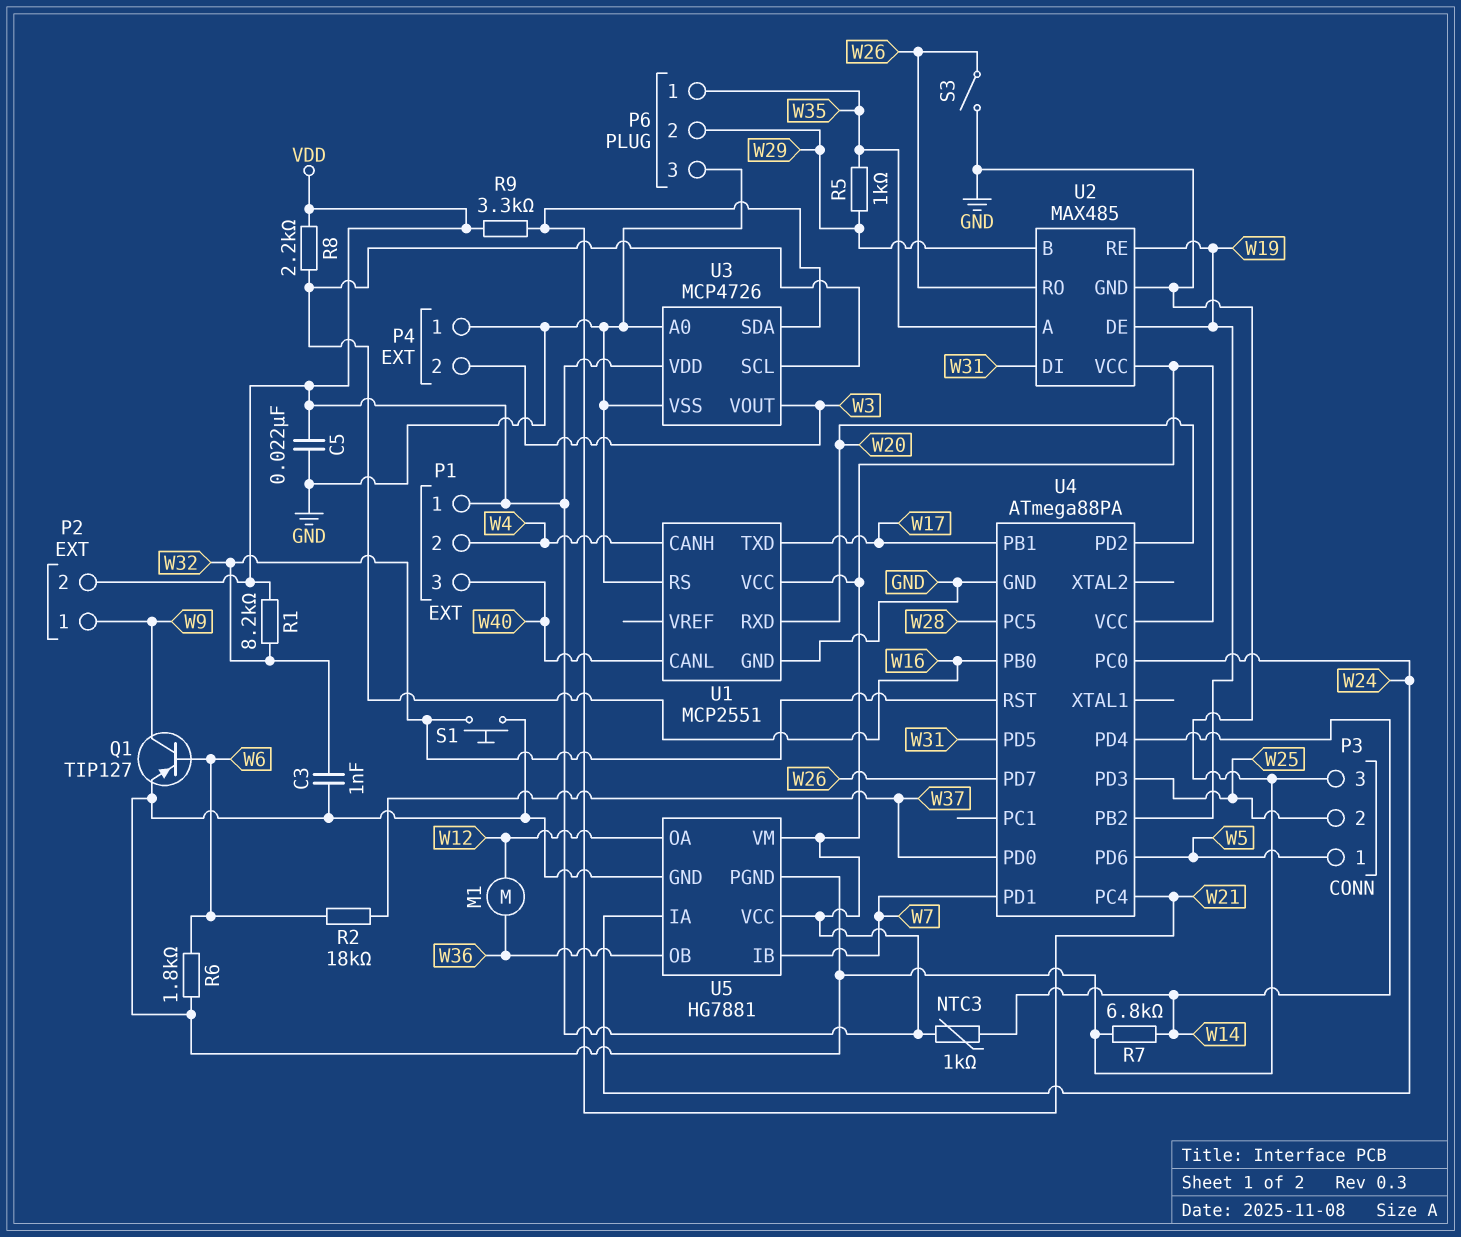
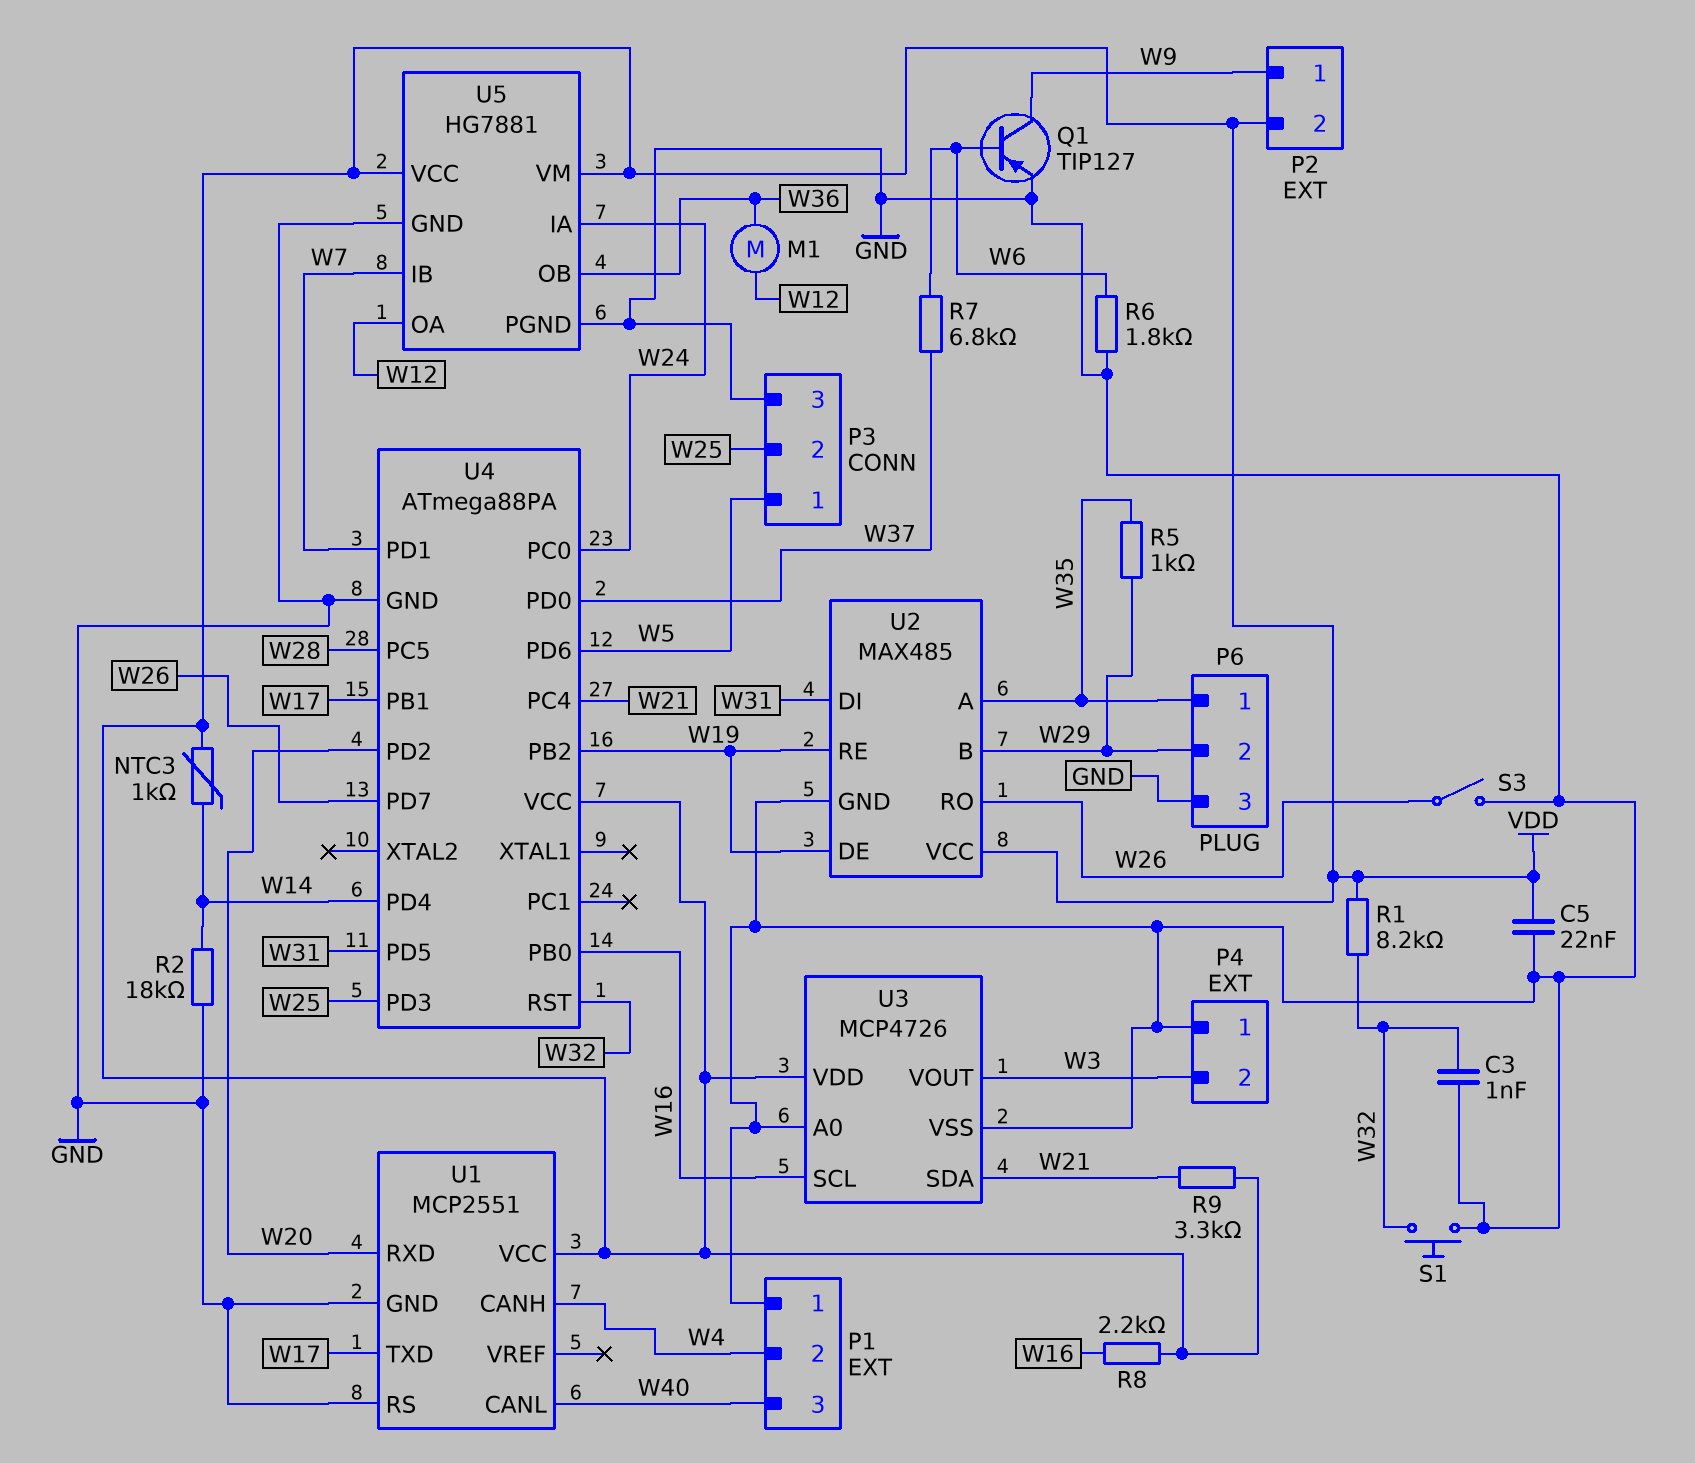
P1 pin 1: VDD -> GND
R2: 18k (W6, W37) -> 18k (GND, W14)
R7: 6.8k (GND, W14) -> 6.8k (W6, W37)

